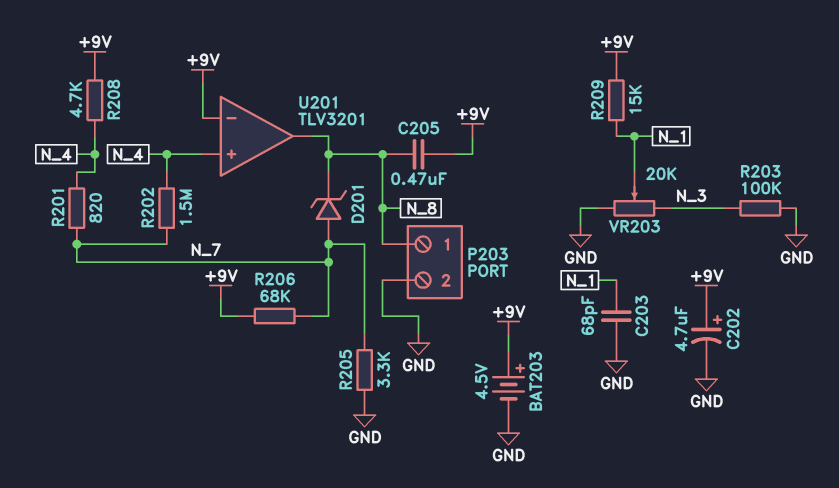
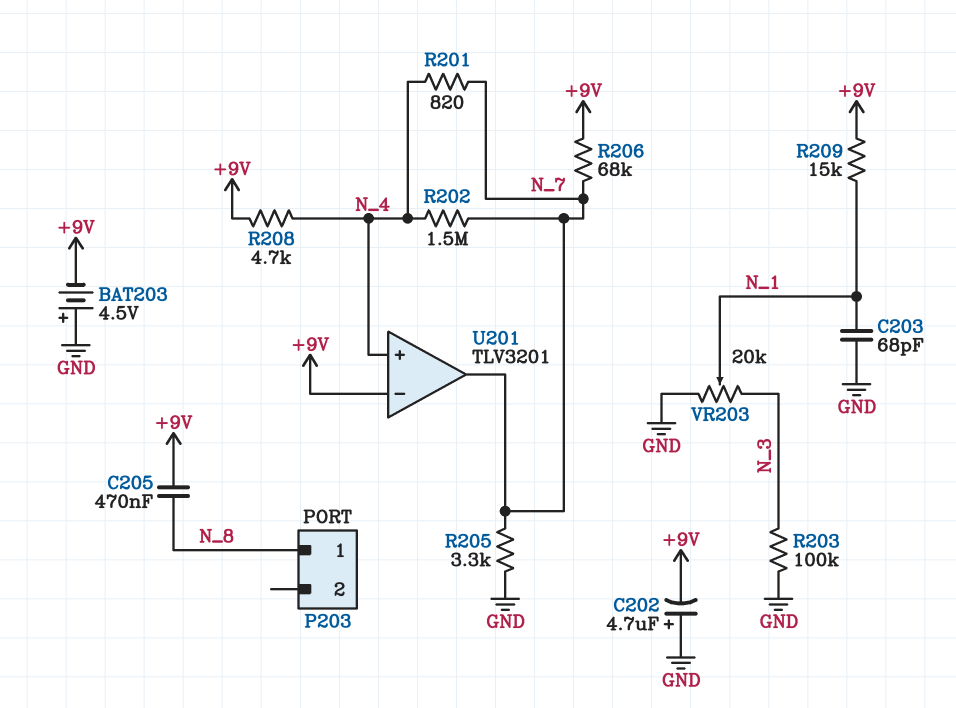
BAT203: 4.5V (plus +9V, minus GND) -> 4.5V (plus GND, minus +9V)
C202: 4.7uF (plus +9V, minus GND) -> 4.7uF (plus GND, minus +9V)
D201: zener (A N_7, K N_8) -> none
P203 pin 2: GND -> none
U201 pin out: N_8 -> N_7

